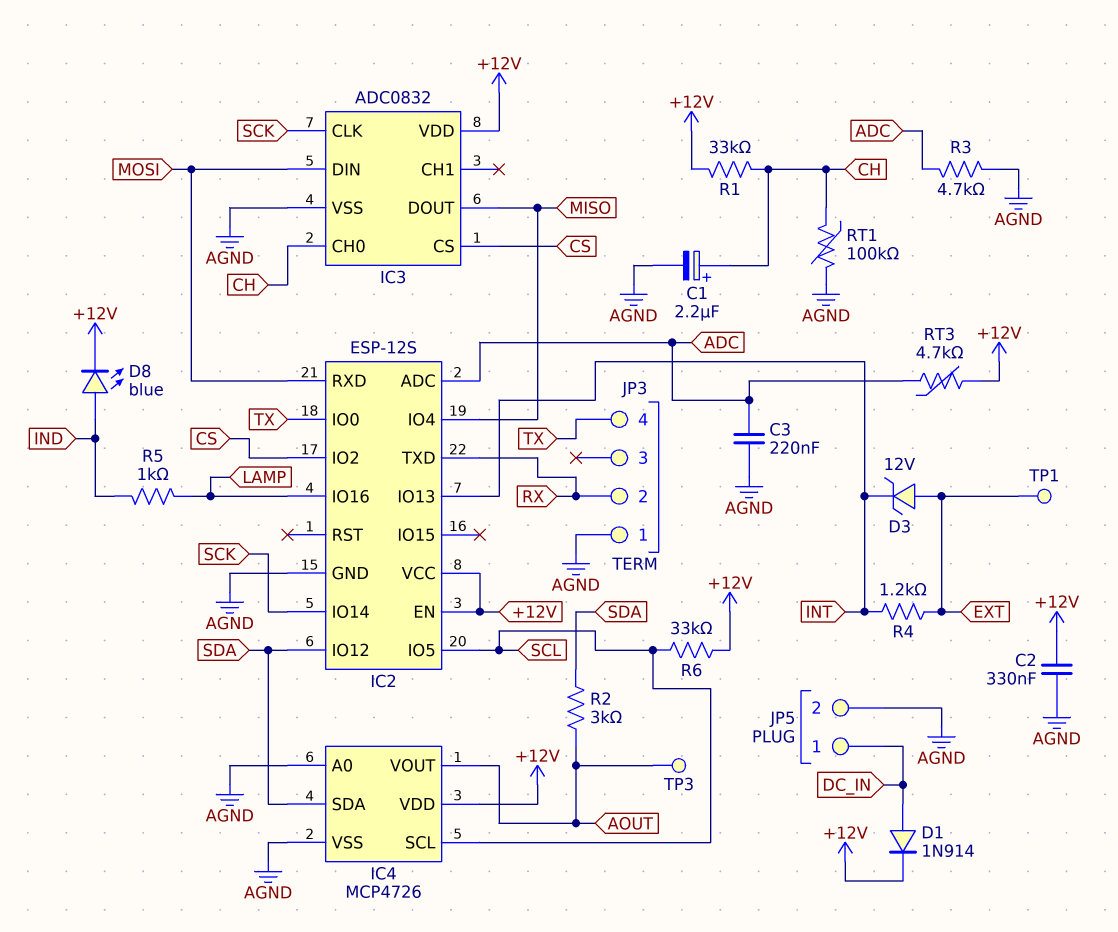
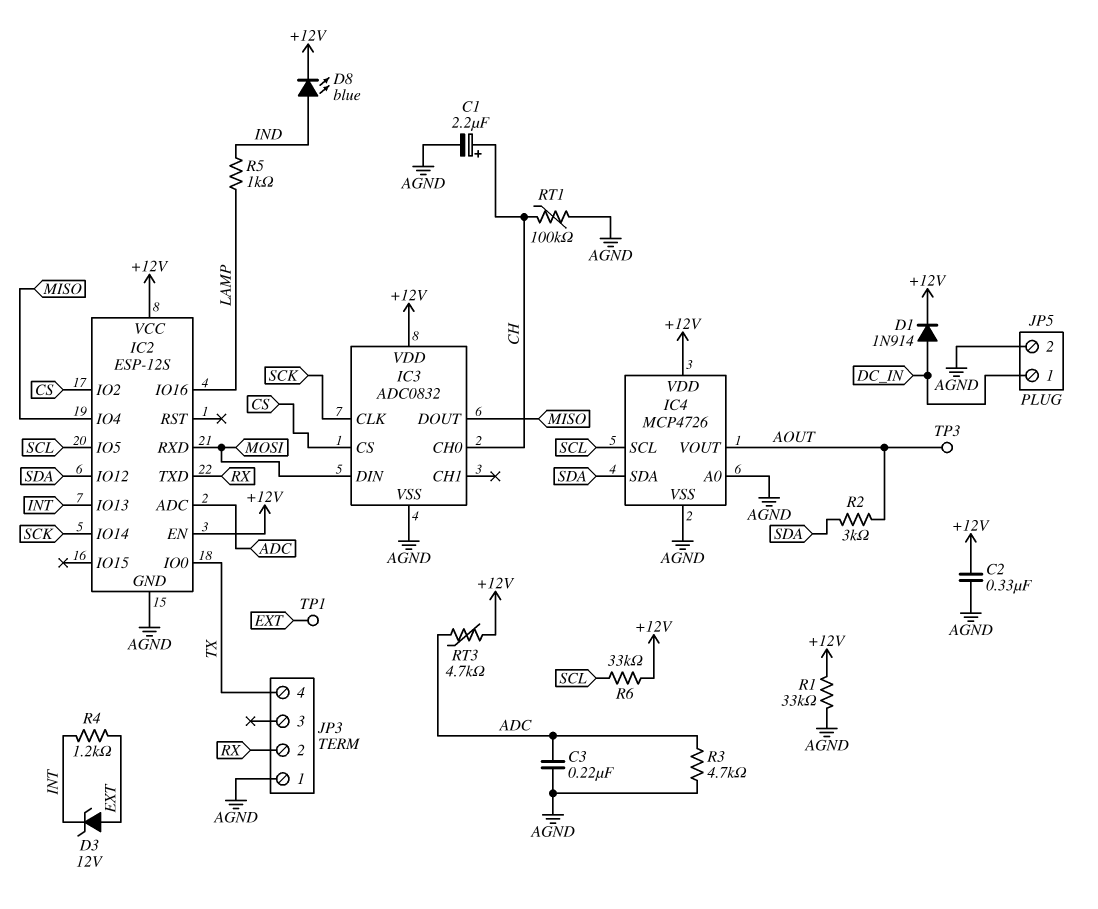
R1: 33k (+12V, CH) -> 33k (+12V, AGND)

